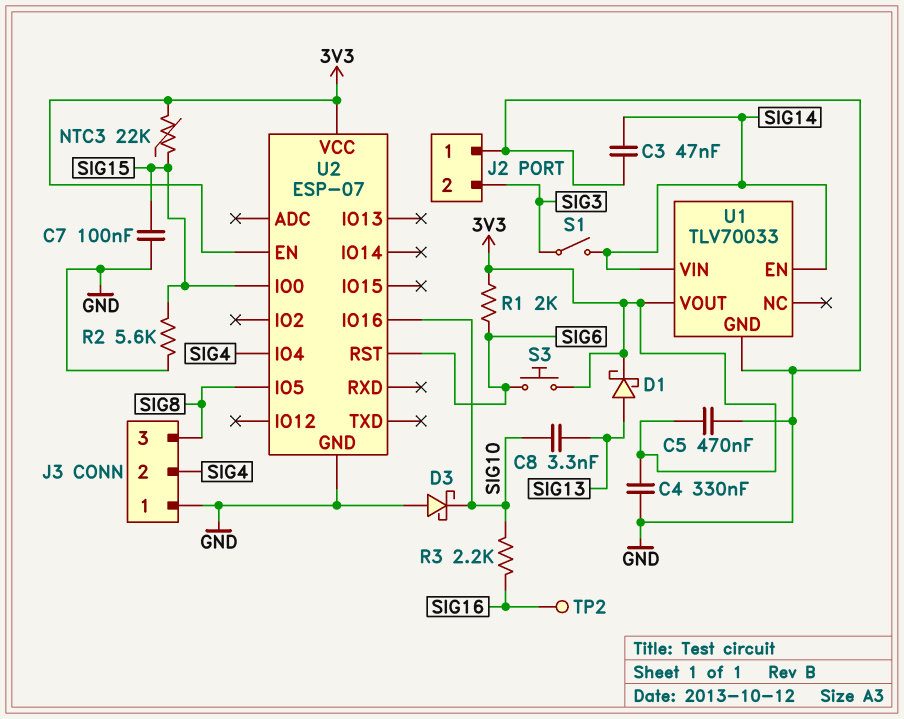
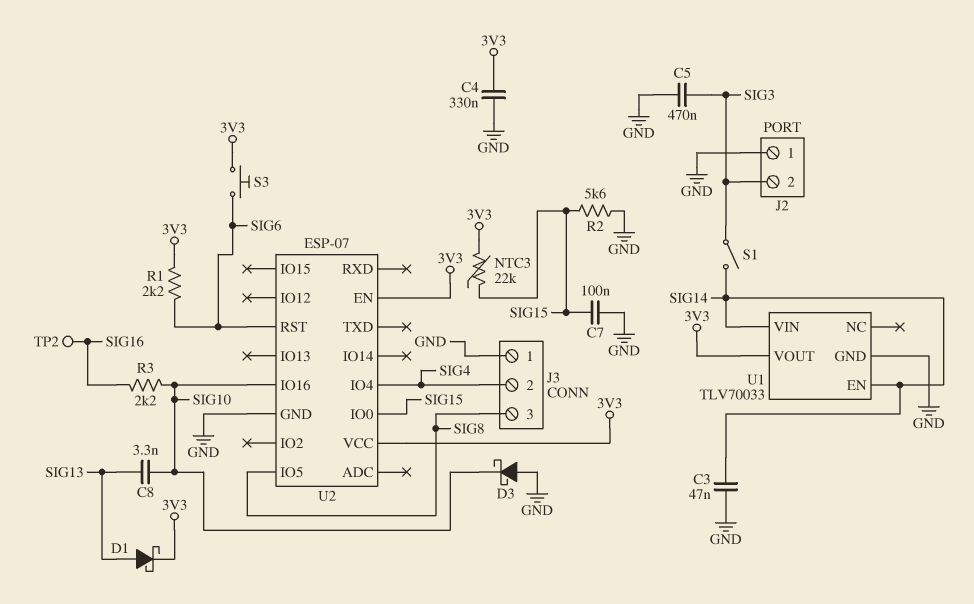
C5: 470nF (3V3, GND) -> 470nF (GND, SIG3)
R1: 2k (3V3, SIG6) -> 2.2k (3V3, SIG6)

